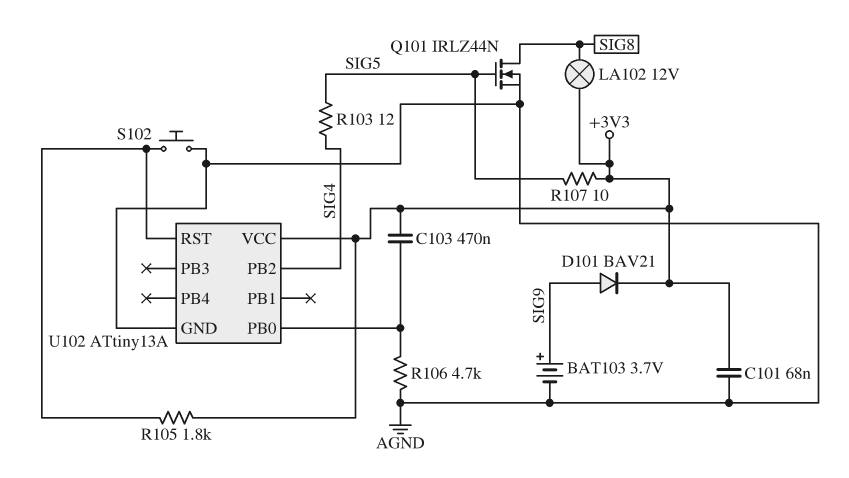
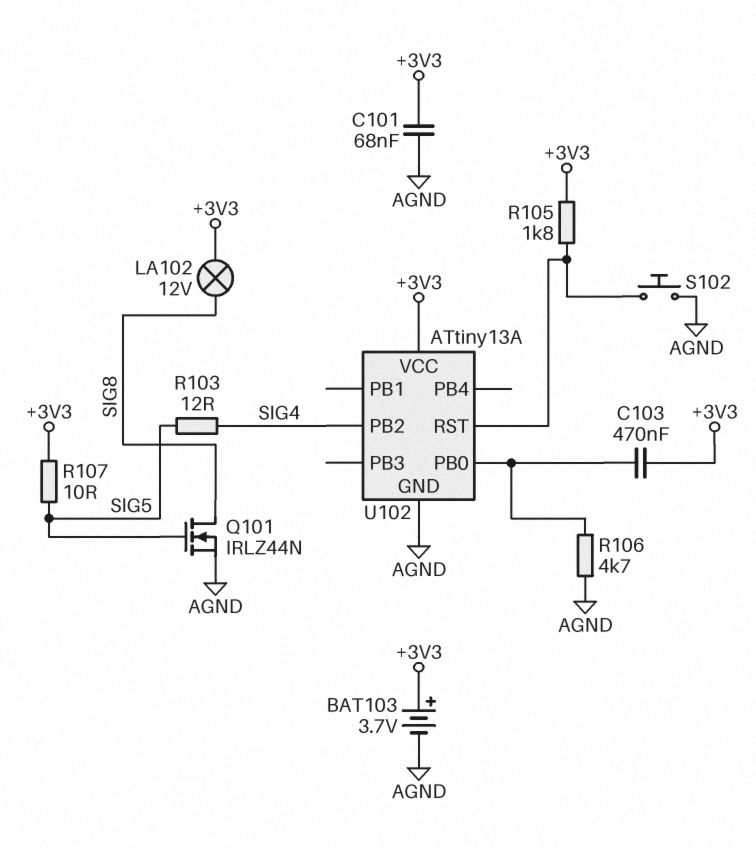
BAT103: 3.7V (plus SIG9, minus AGND) -> 3.7V (plus +3V3, minus AGND)
D101: diode BAV21 (A SIG9, K +3V3) -> none

